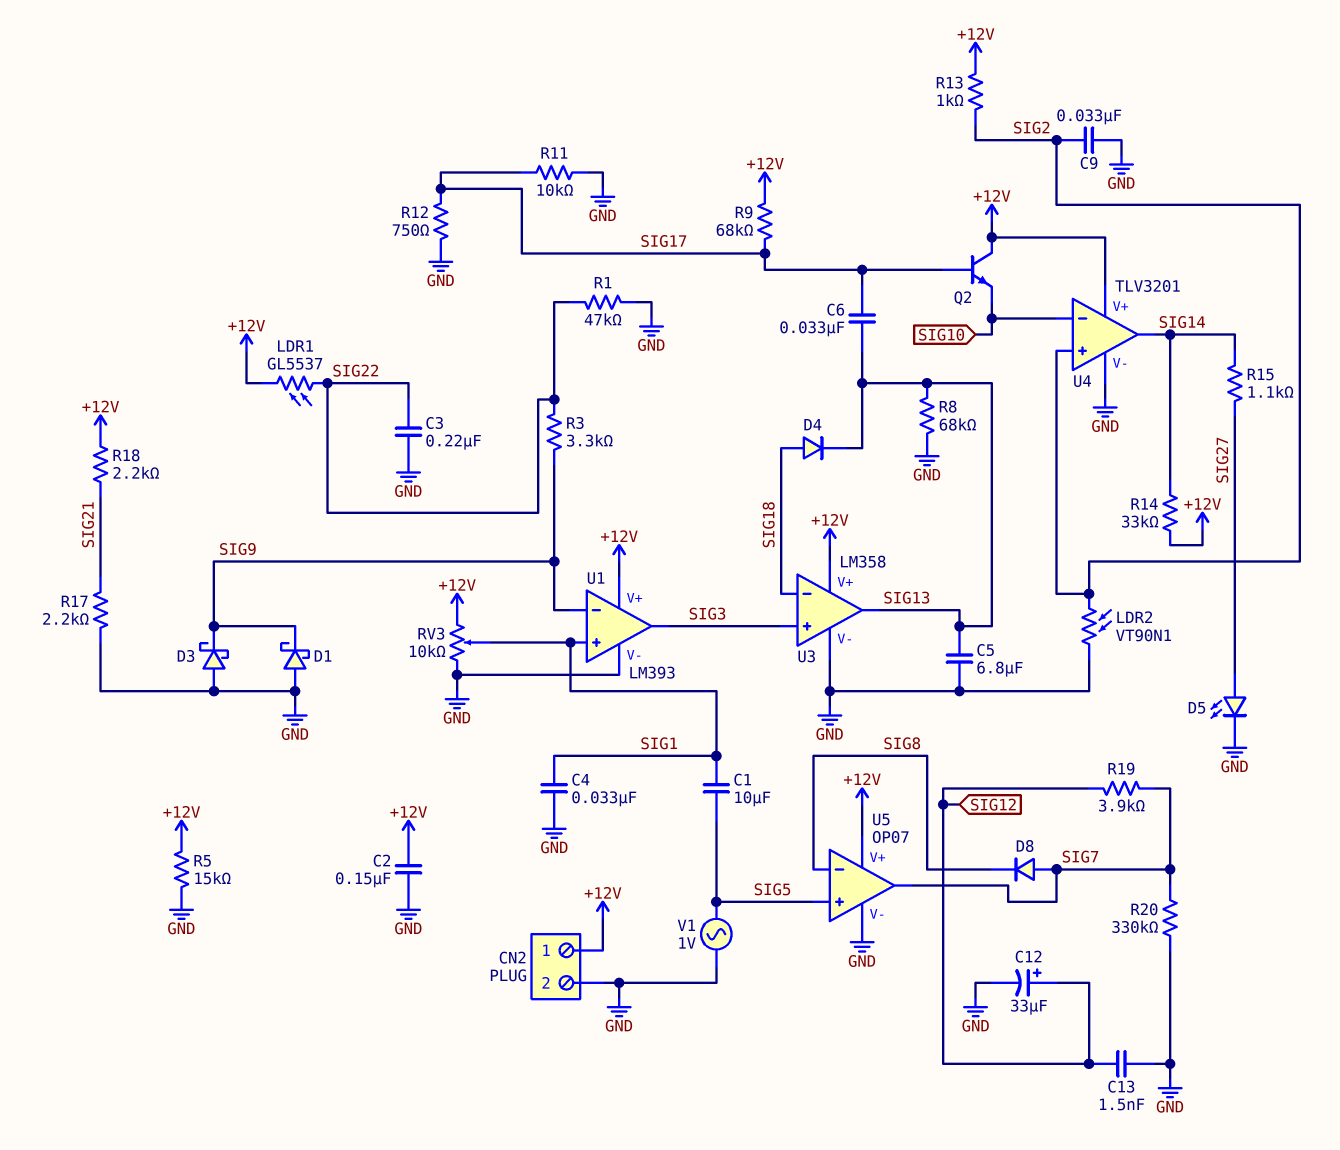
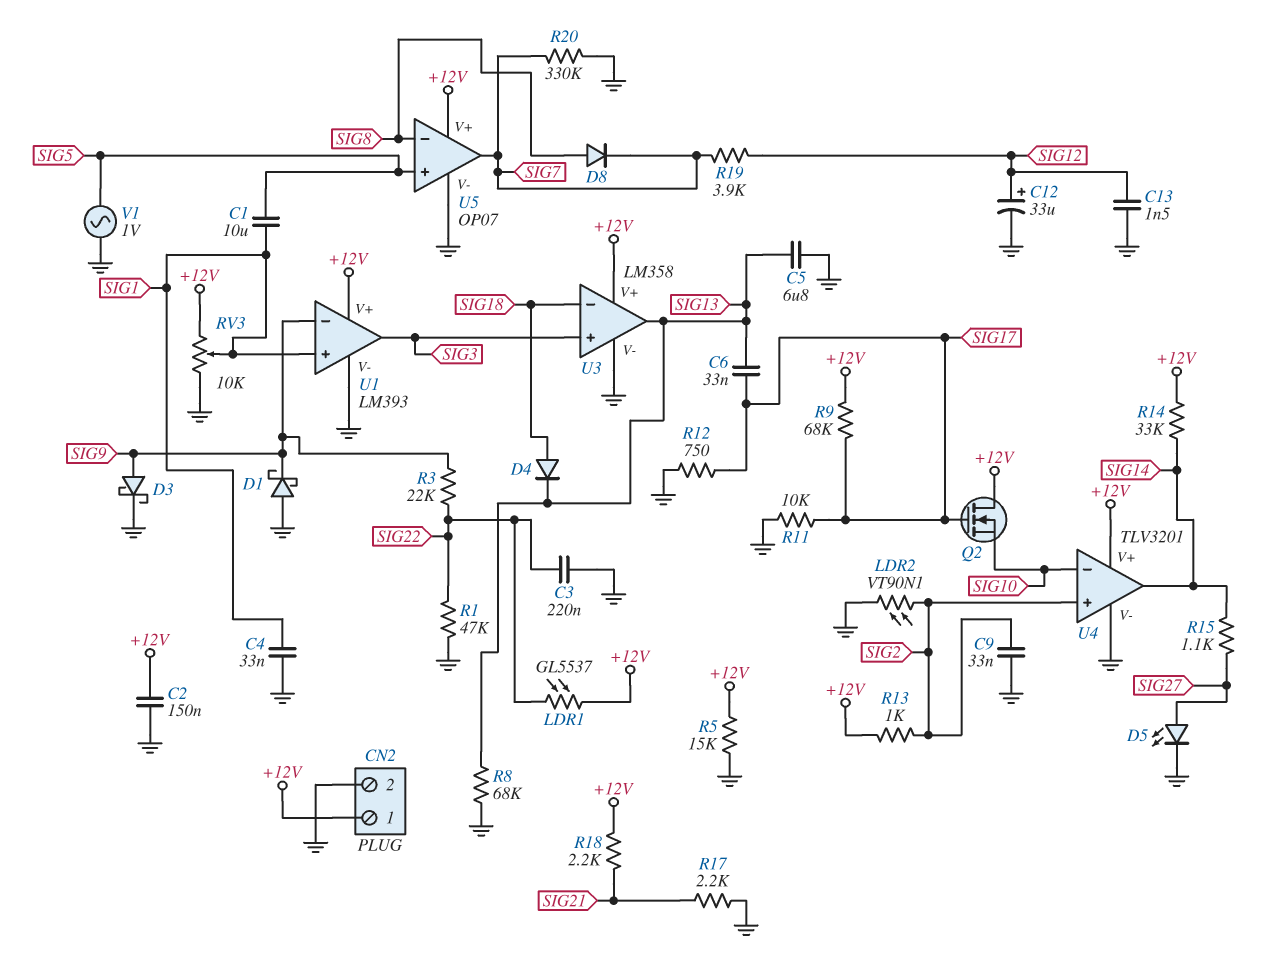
D3: schottky (A GND, K SIG9) -> schottky (A SIG9, K GND)
D8: diode (A SIG7, K SIG8) -> diode (A SIG8, K SIG7)
Q2: NPN (B SIG17, C +12V, E SIG10) -> NMOS (G SIG17, D +12V, S SIG10)
R3: 3.3k (SIG9, SIG22) -> 22k (SIG9, SIG22)

